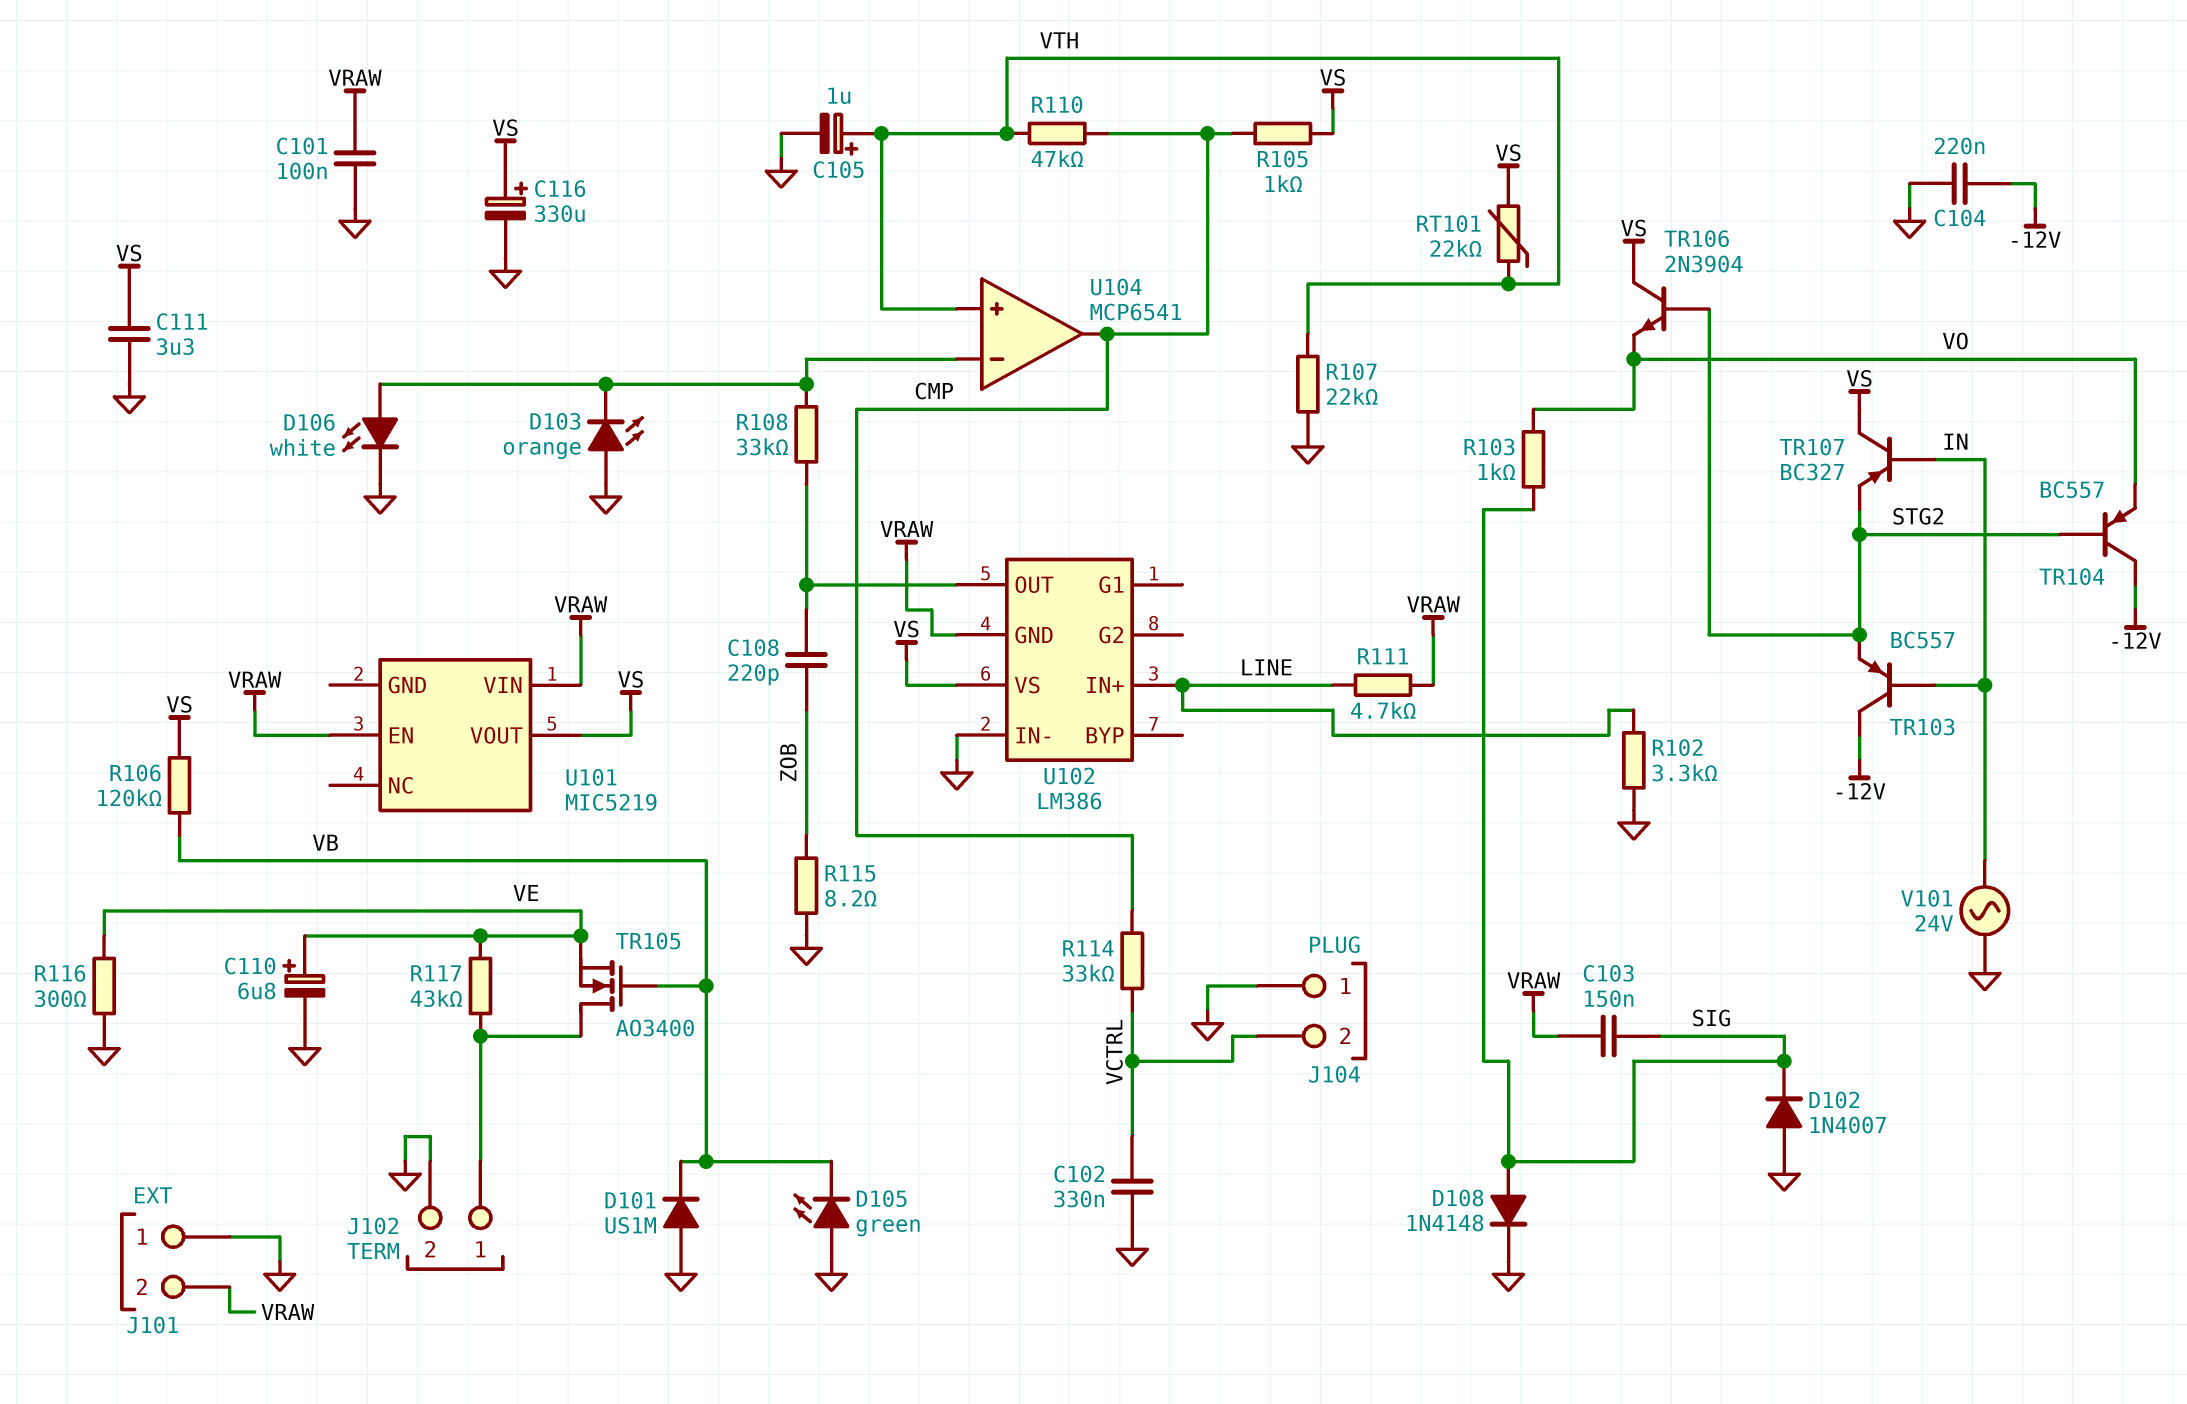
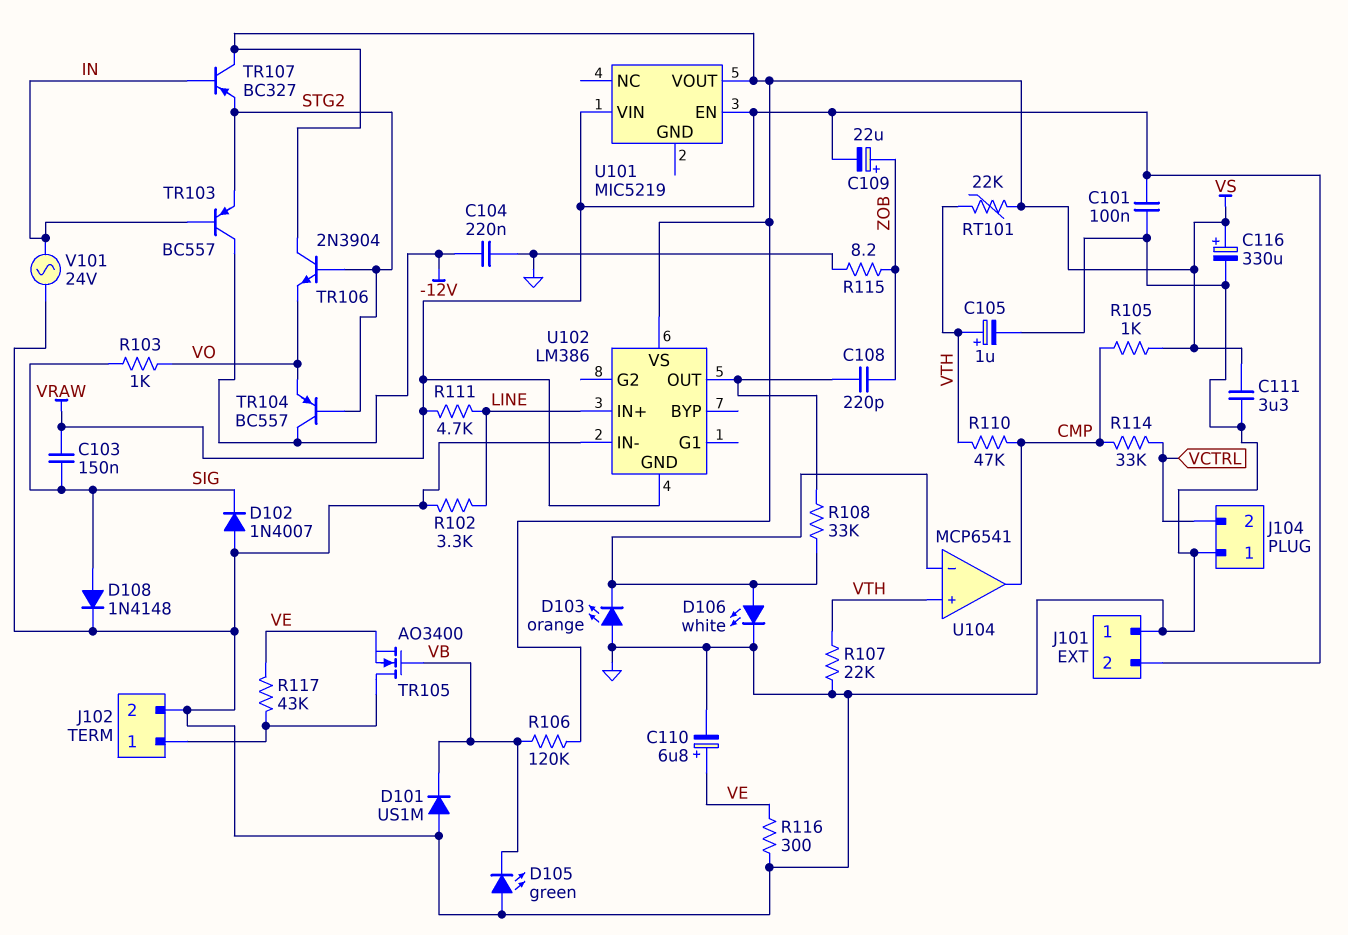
C102: 330nF (GND, VCTRL) -> none
C109: none -> 22uF (plus ZOB, minus VRAW)

